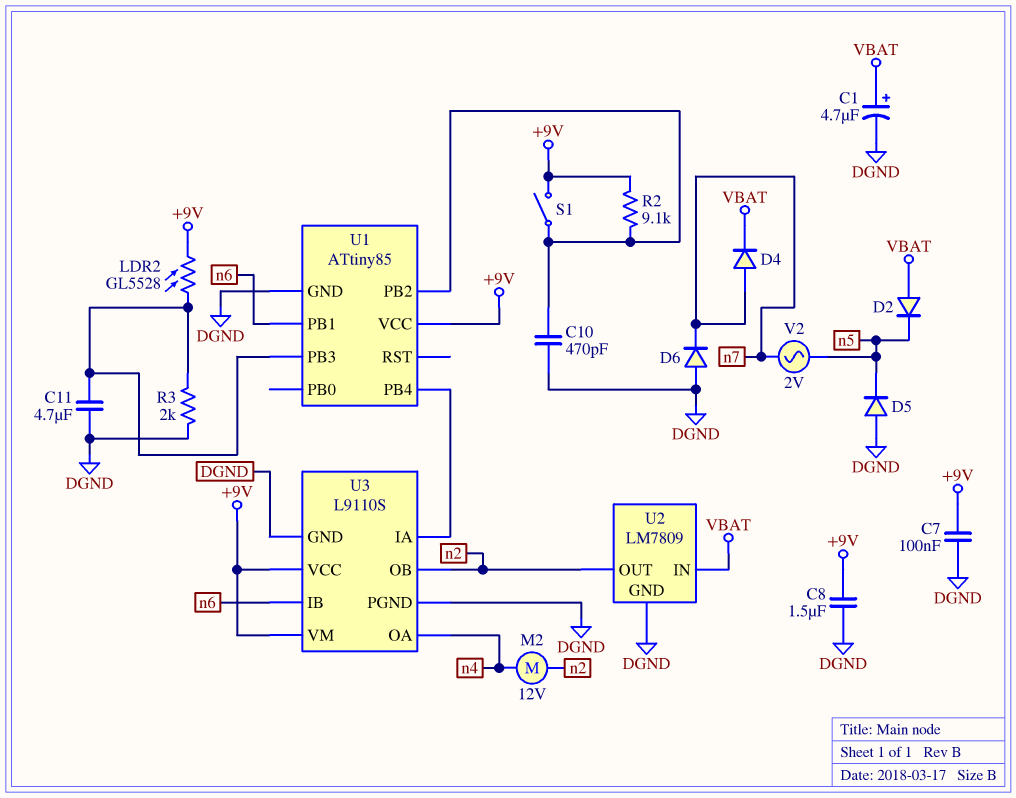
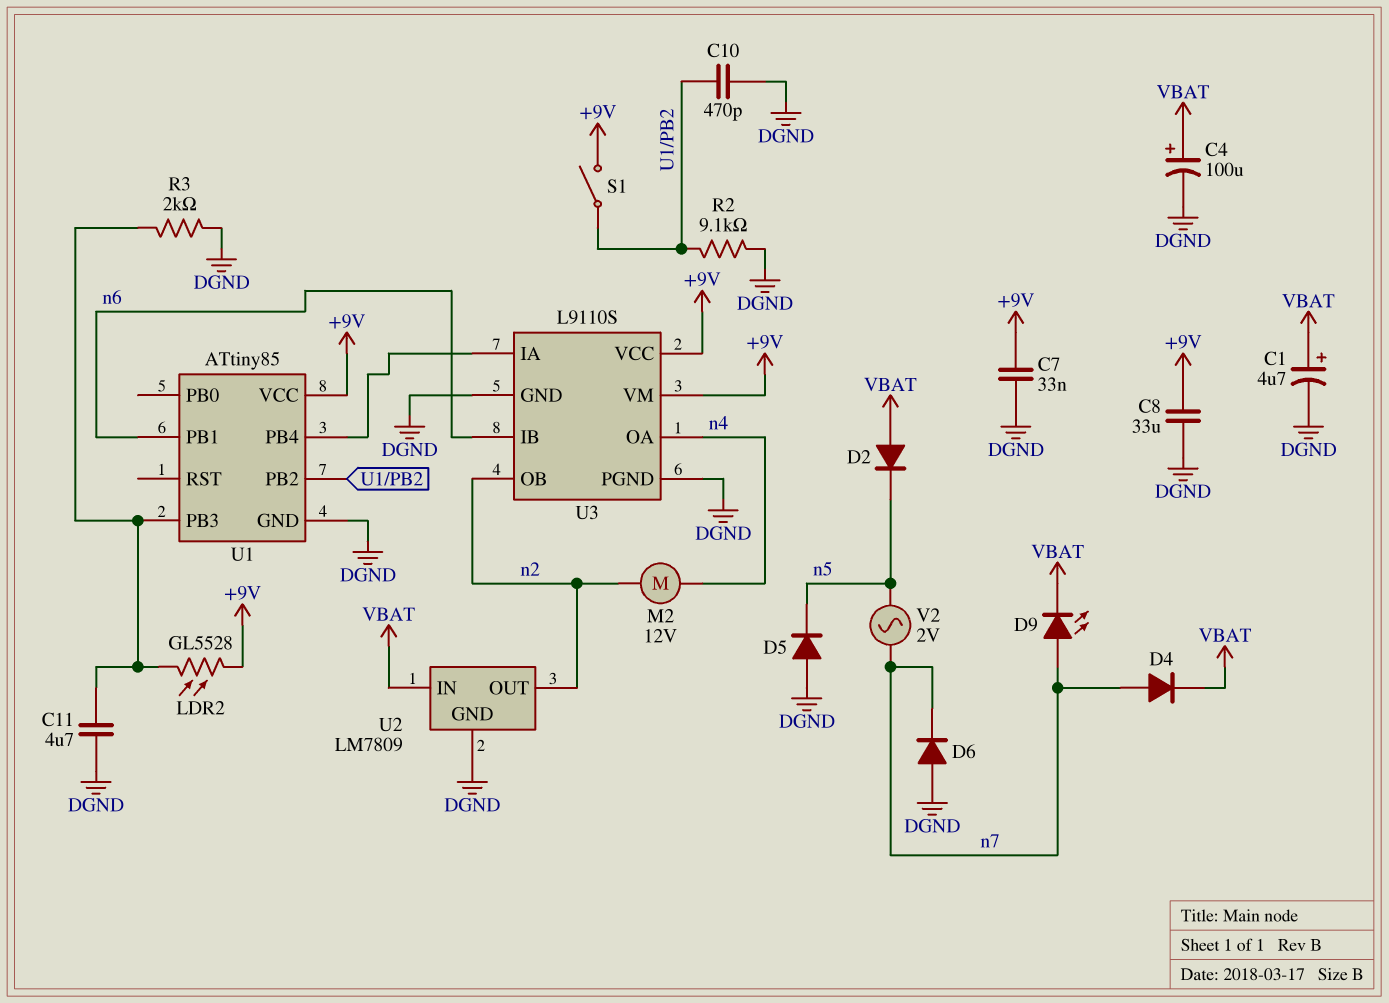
C4: none -> 100uF (plus VBAT, minus DGND)
C7: 100nF (+9V, DGND) -> 33nF (+9V, DGND)
C8: 1.5uF (+9V, DGND) -> 33uF (+9V, DGND)
D9: none -> LED (A n7, K VBAT)
R2: 9.1k (+9V, U1/PB2) -> 9.1k (DGND, U1/PB2)

